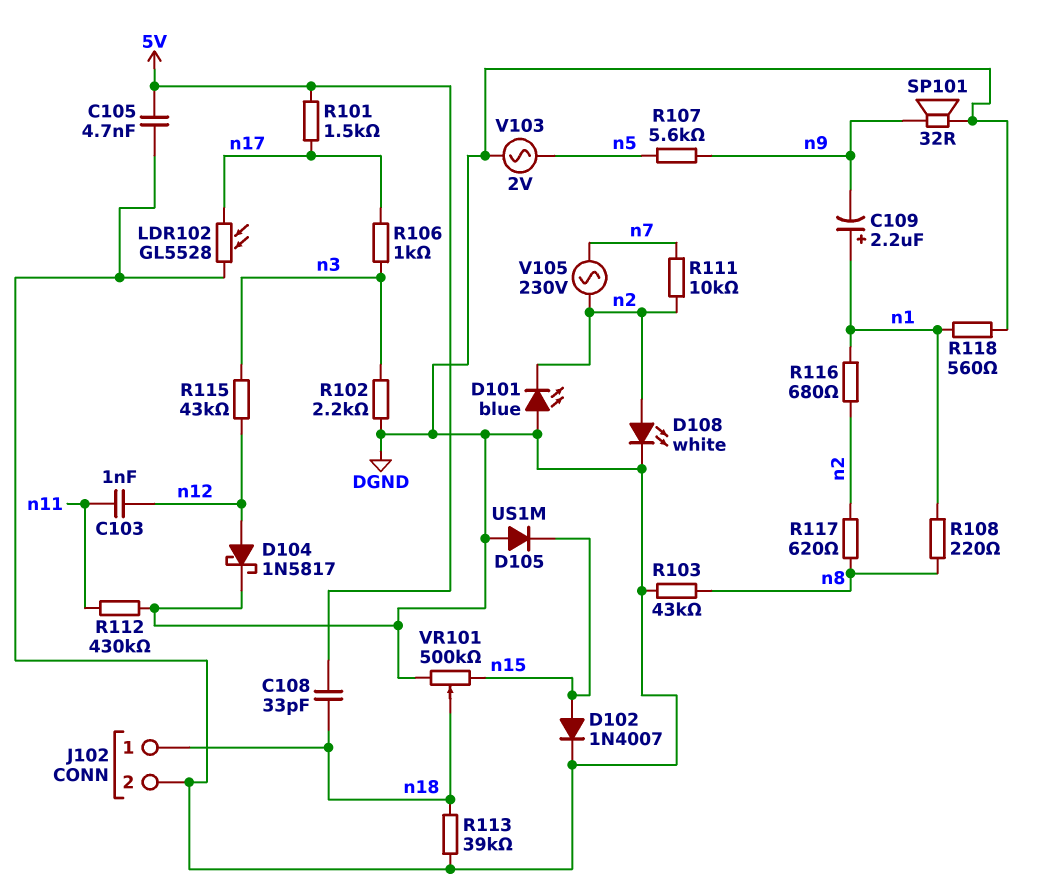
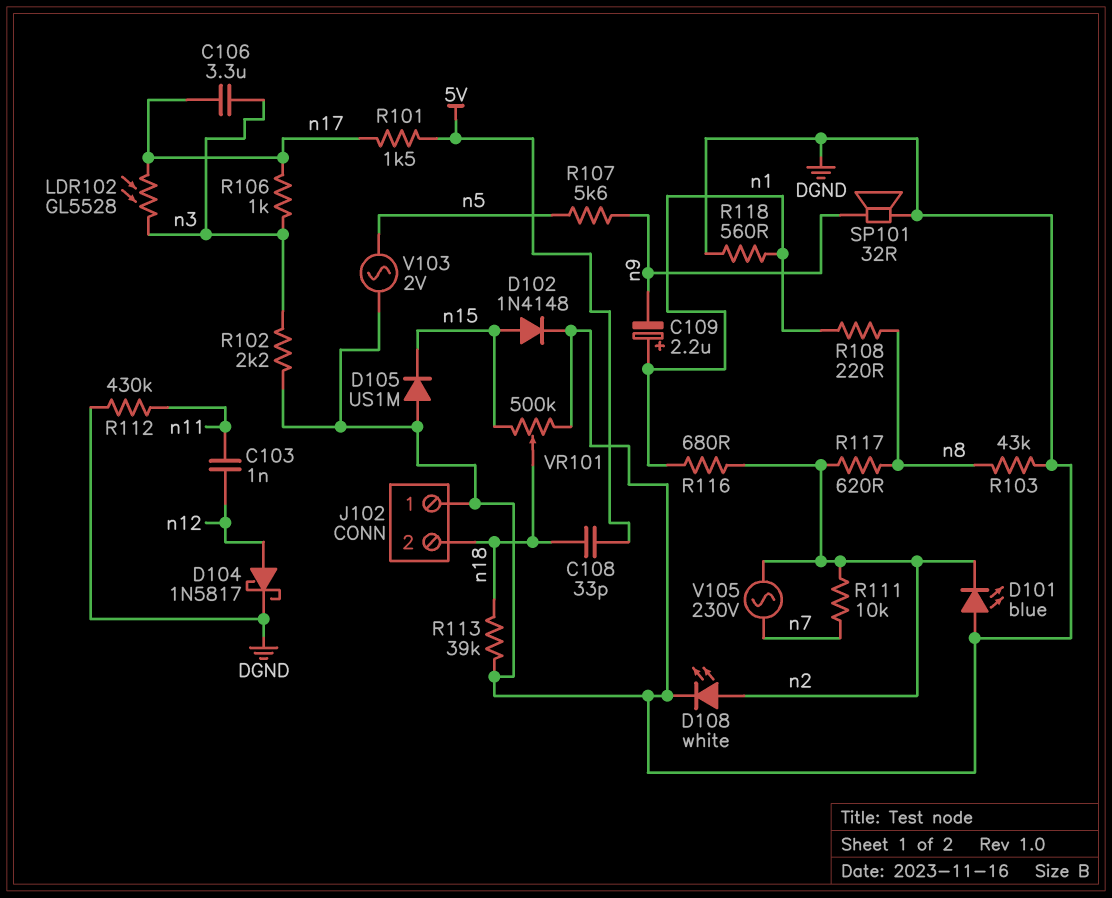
C105: 4.7nF (5V, DGND) -> none
C106: none -> 3.3uF (n3, n17)
D102: diode 1N4007 (A n15, K DGND) -> diode 1N4148 (A n15, K DGND)
J102 pin 1: n18 -> DGND
J102 pin 2: DGND -> n18
LDR102: GL5528 (DGND, n17) -> GL5528 (n3, n17)
R115: 43k (n3, n12) -> none

